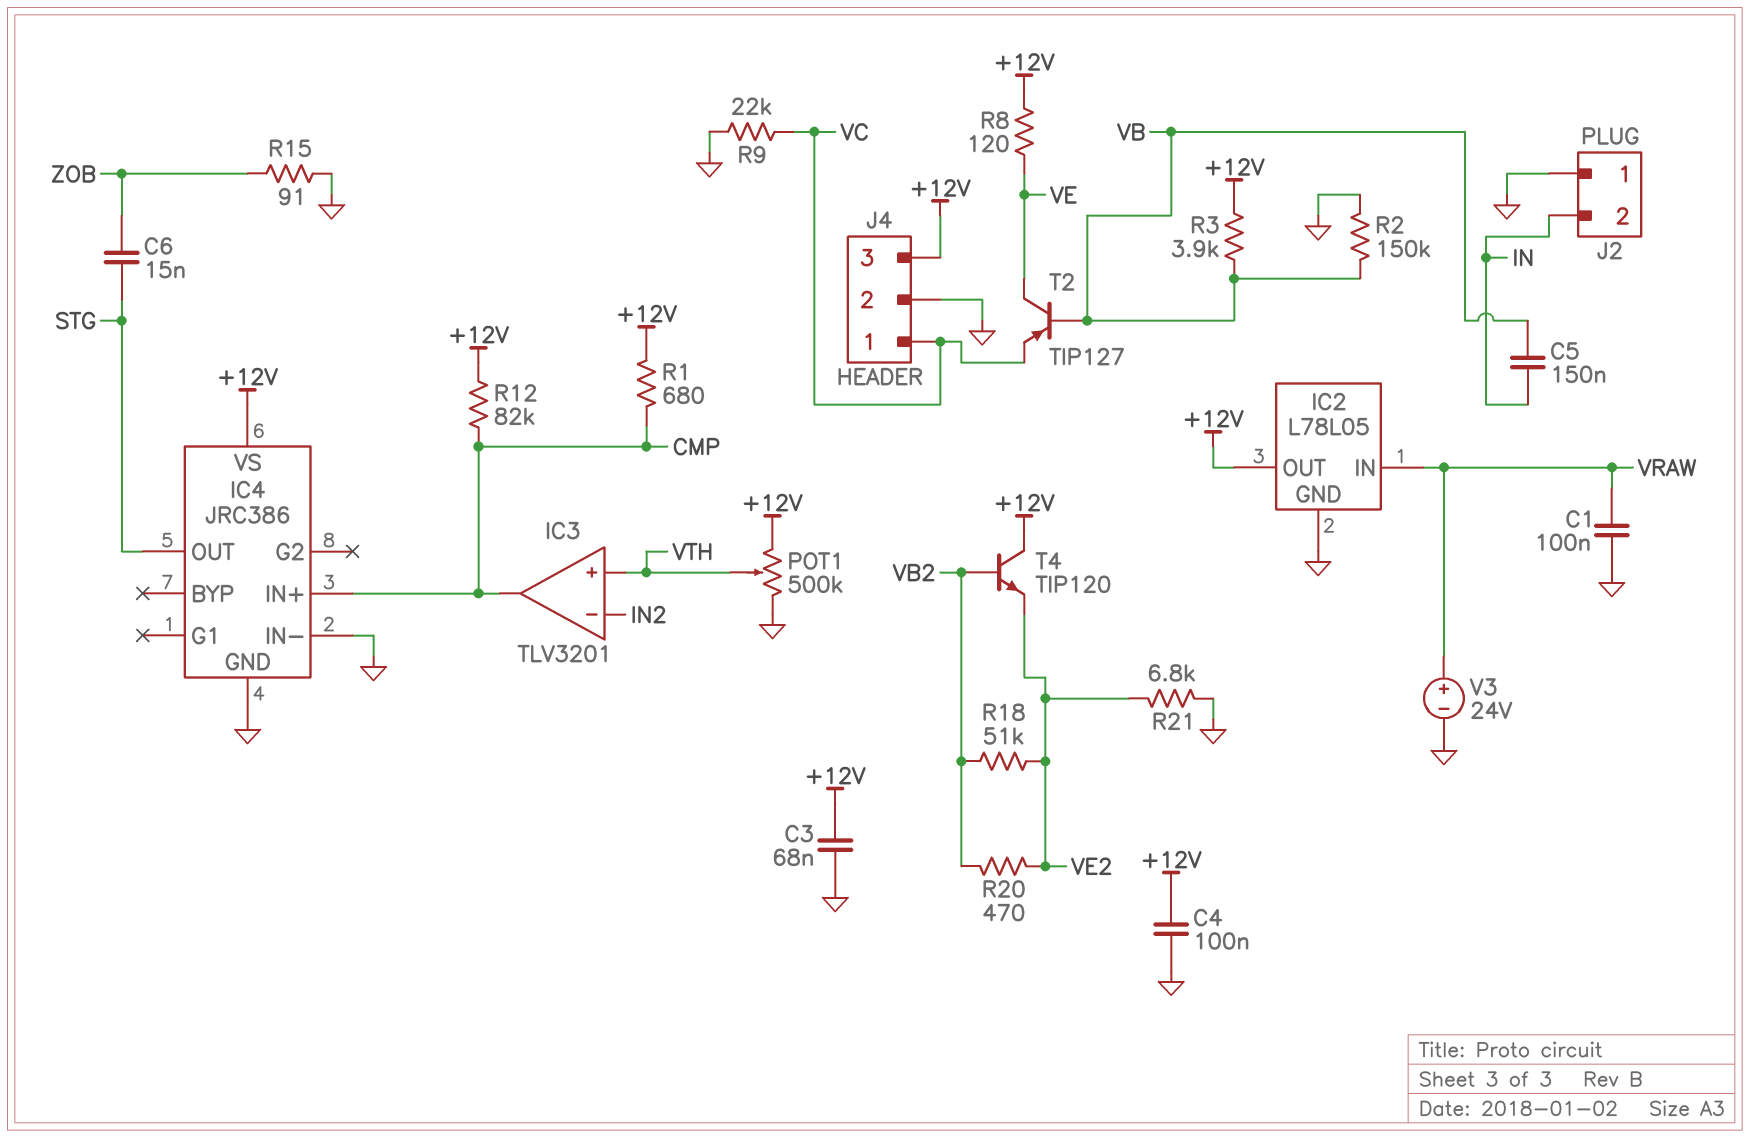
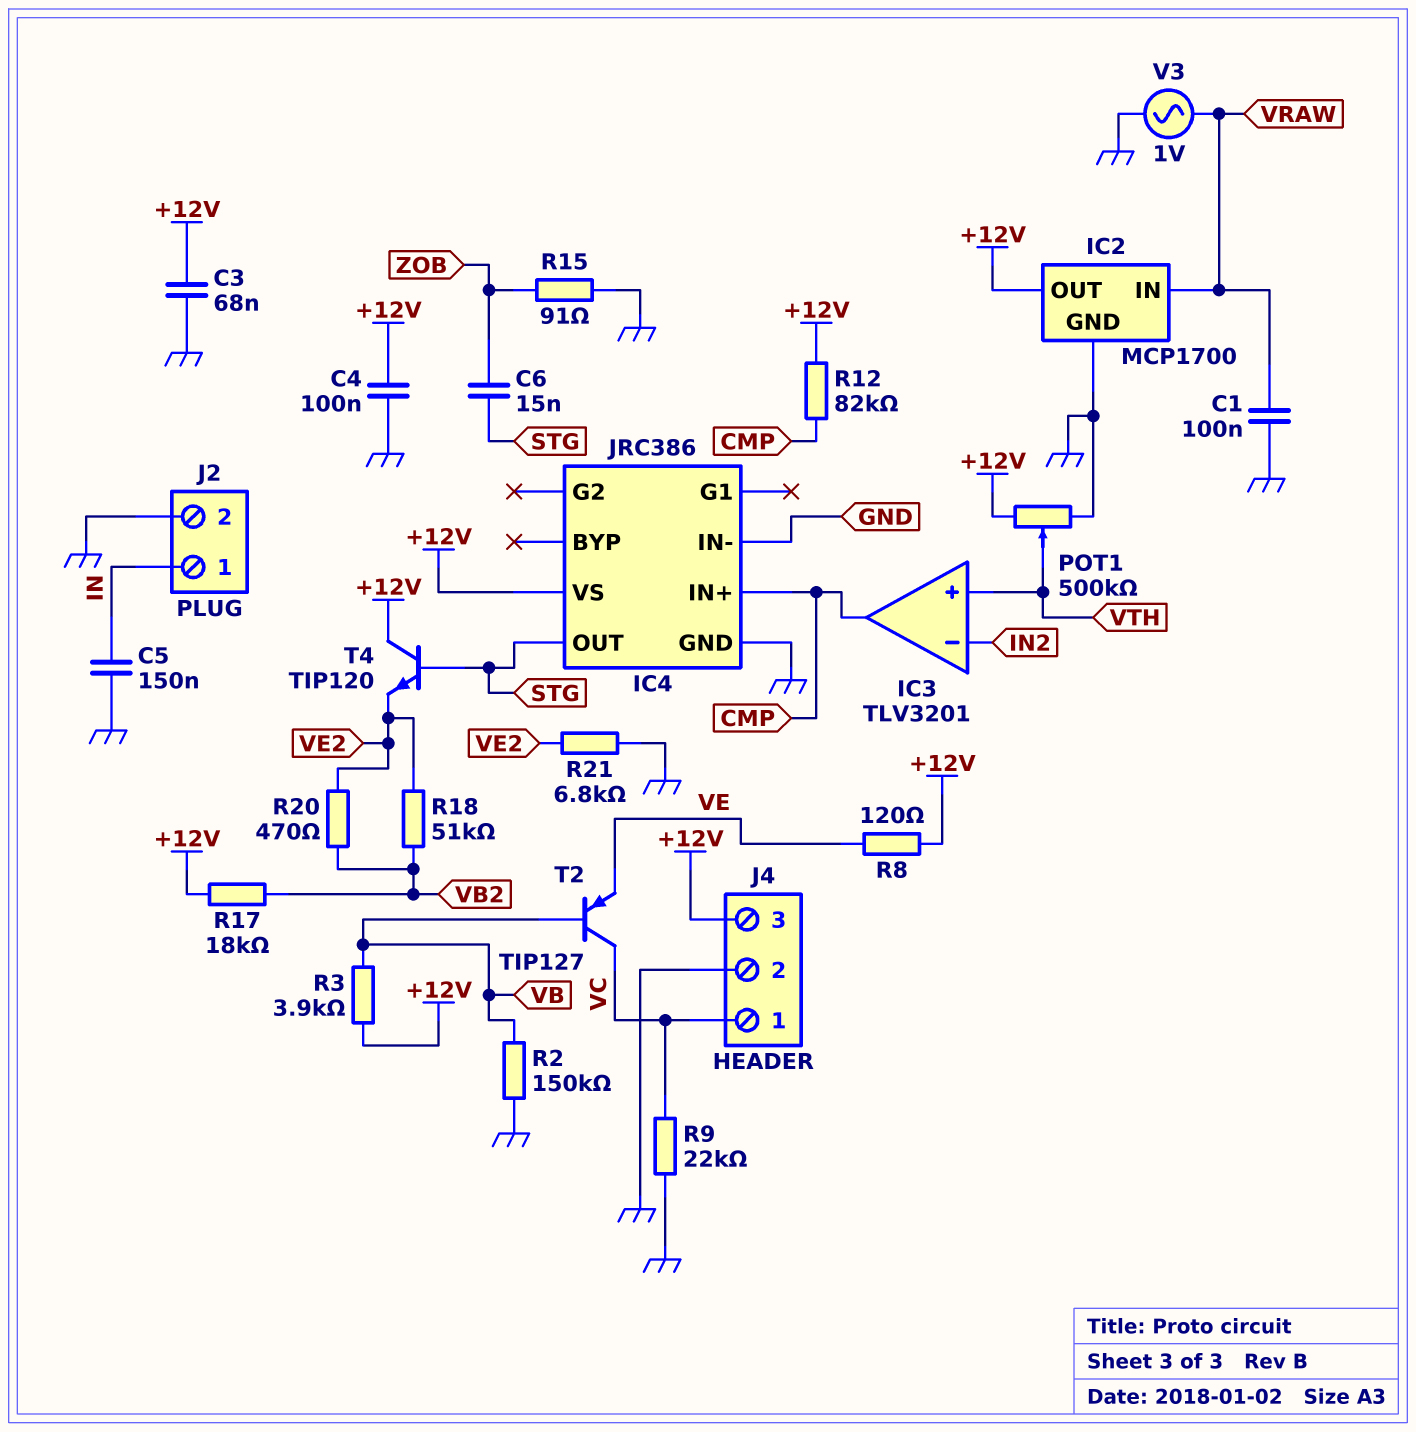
C5: 150nF (IN, VB) -> 150nF (GND, IN)
IC2: L78L05 -> MCP1700
J2 pin 1: GND -> IN
J2 pin 2: IN -> GND
R1: 680 (+12V, CMP) -> none
R17: none -> 18k (+12V, VB2)
T2: PNP TIP127 (B VB, C VE, E VC) -> PNP TIP127 (B VB, C VC, E VE)
T4: NPN TIP120 (B VB2, C +12V, E VE2) -> NPN TIP120 (B STG, C +12V, E VE2)
V3: 24V (plus VRAW, minus GND) -> AC 1V (GND, VRAW)

